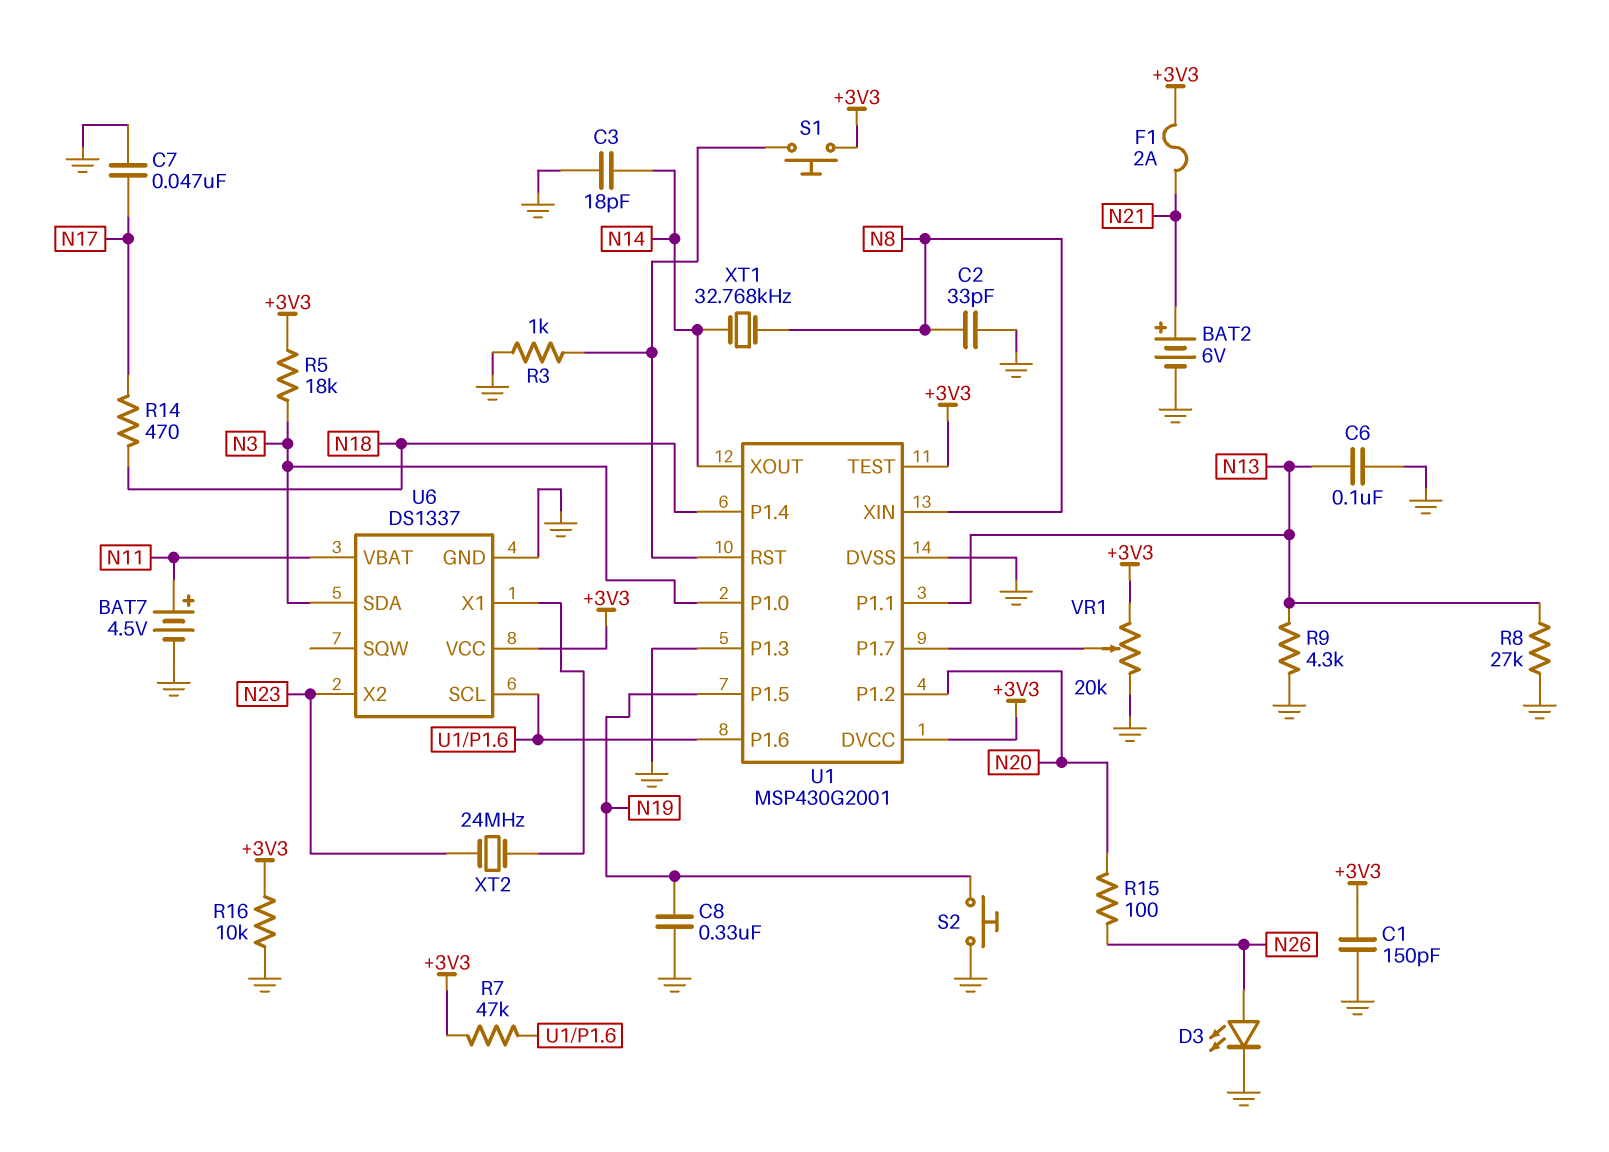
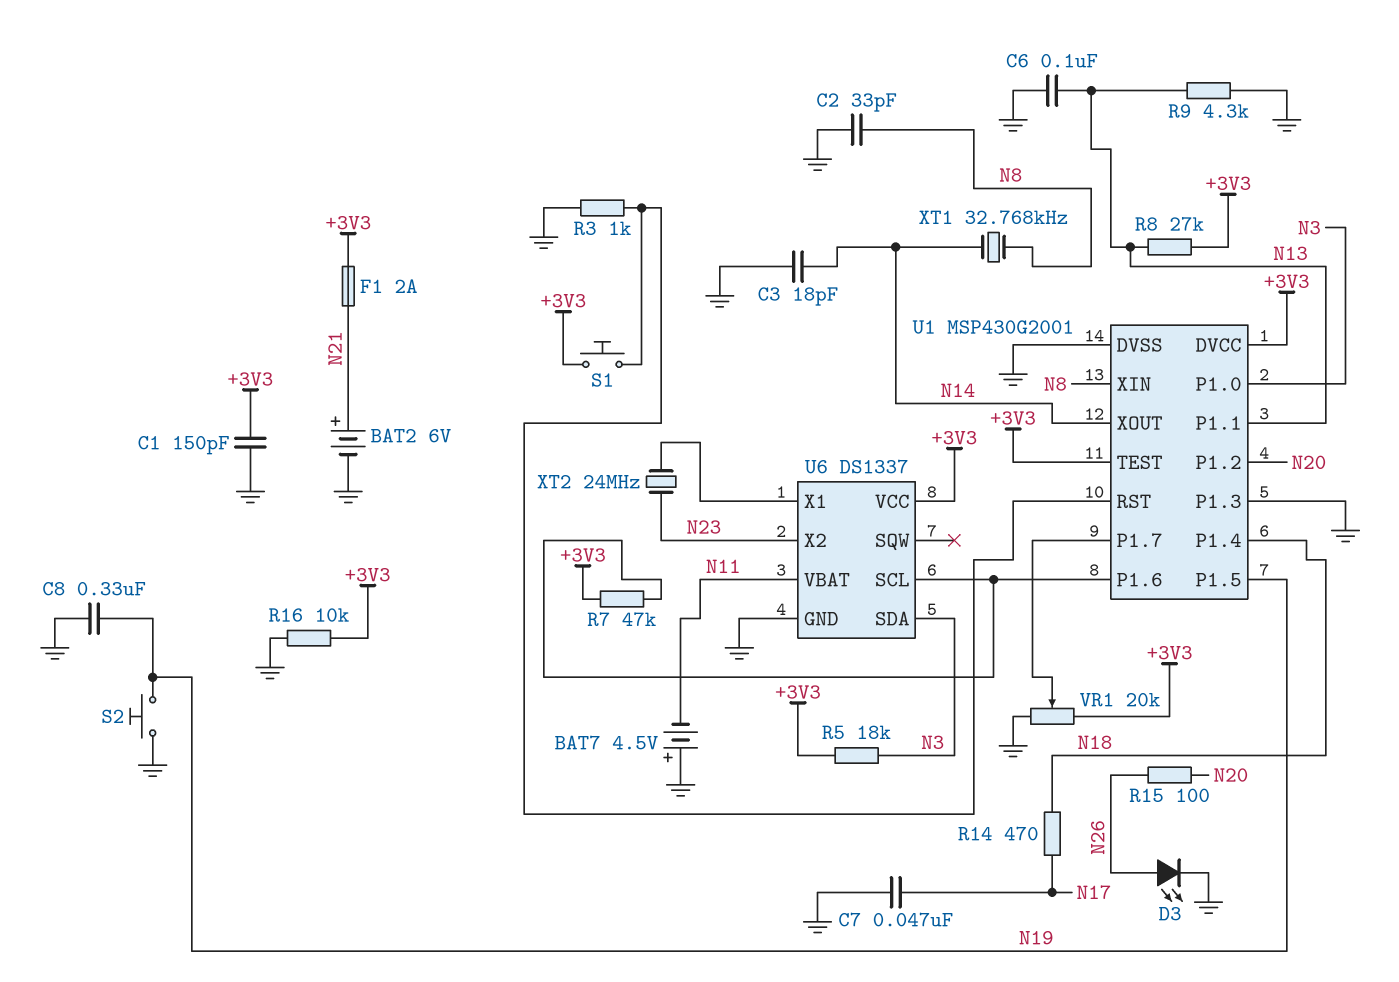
BAT7: 4.5V (plus N11, minus GND) -> 4.5V (plus GND, minus N11)
R8: 27k (GND, N13) -> 27k (+3V3, N13)

